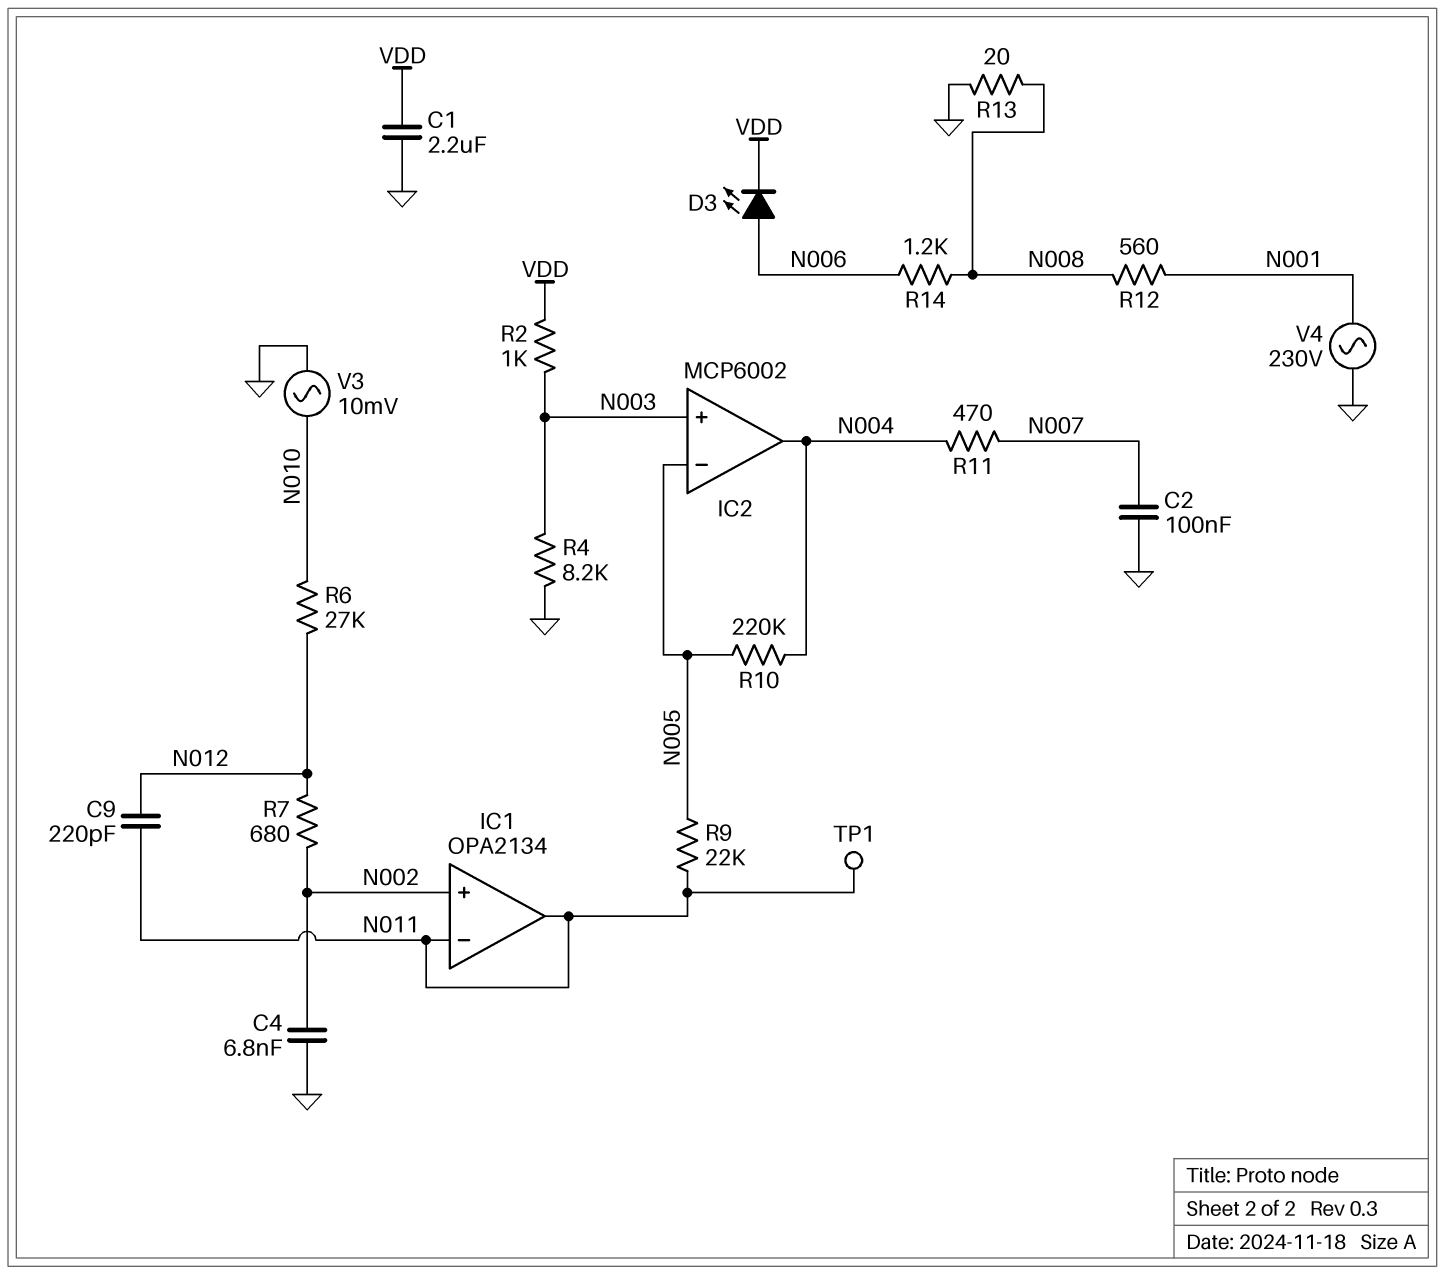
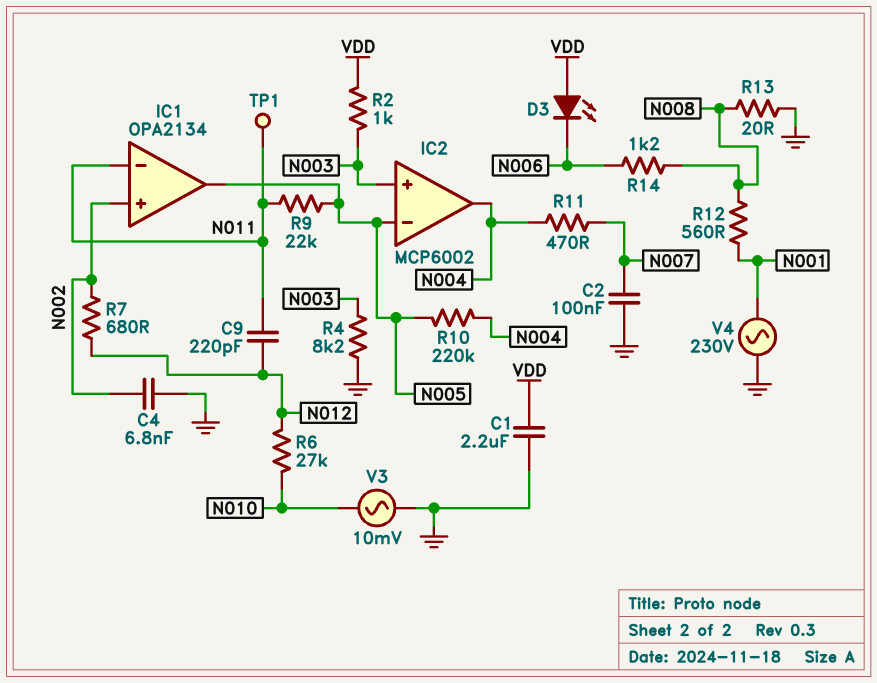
D3: LED (A N006, K VDD) -> LED (A VDD, K N006)
IC1 pin out: N011 -> N005

